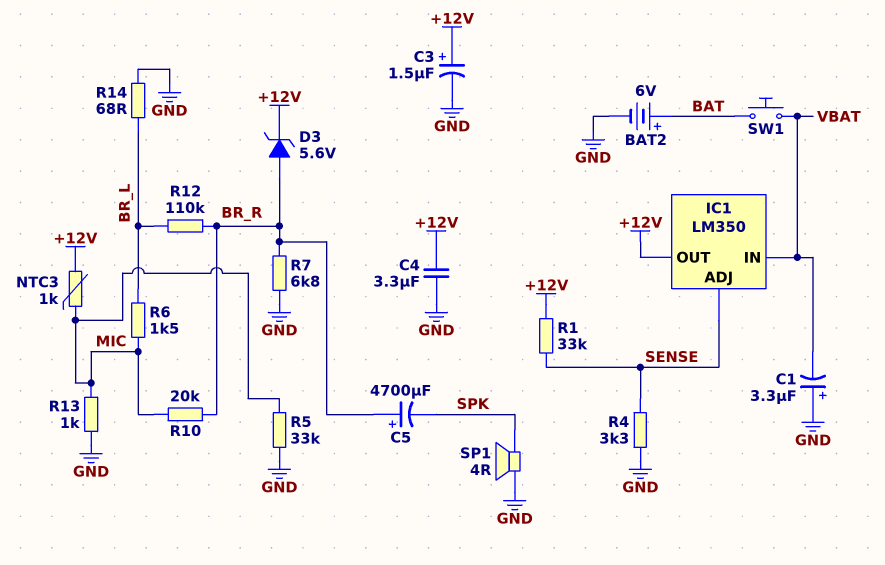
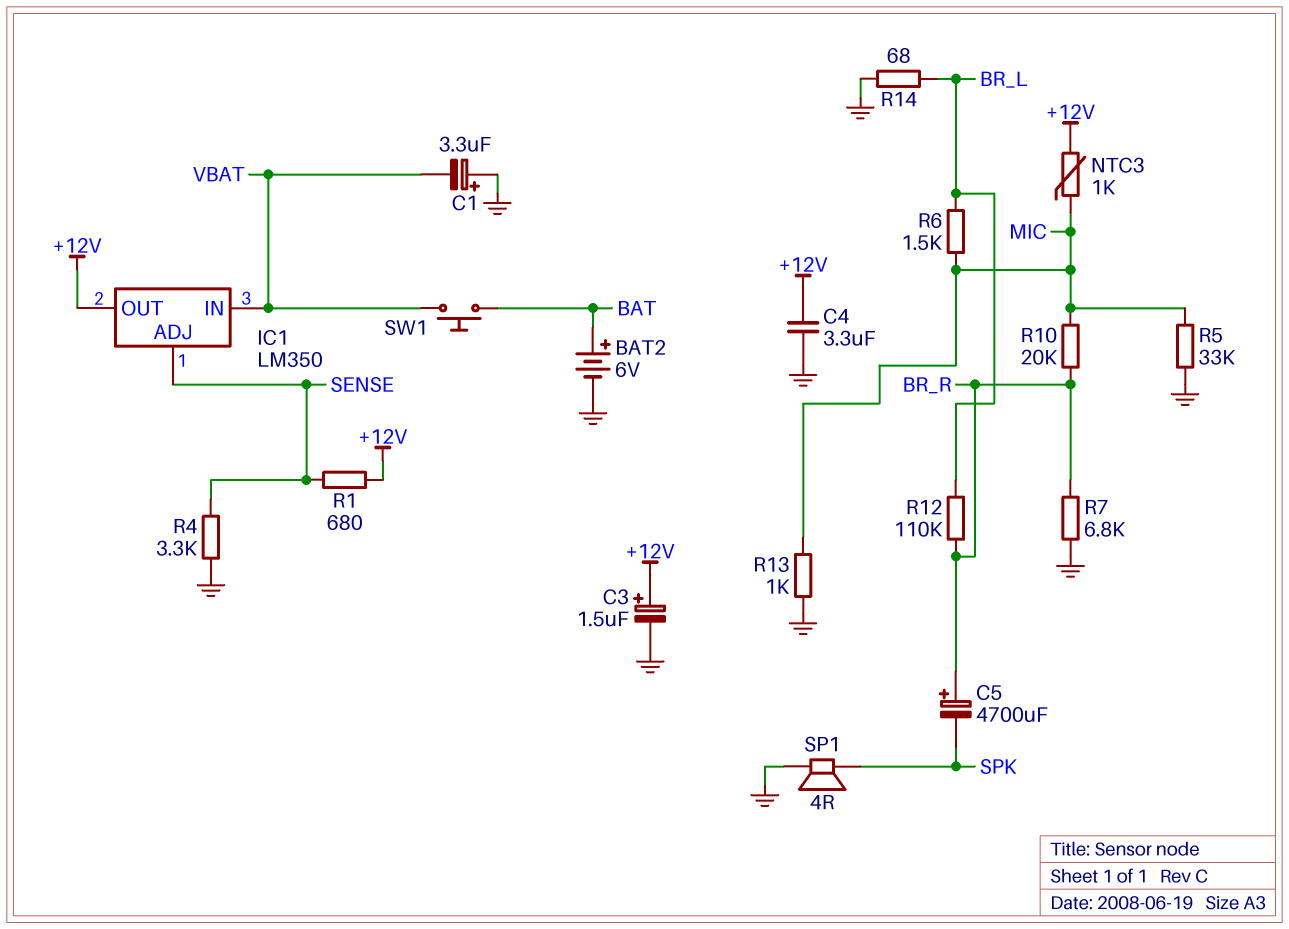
D3: zener 5.6V (A BR_R, K +12V) -> none
R1: 33k (+12V, SENSE) -> 680 (+12V, SENSE)

